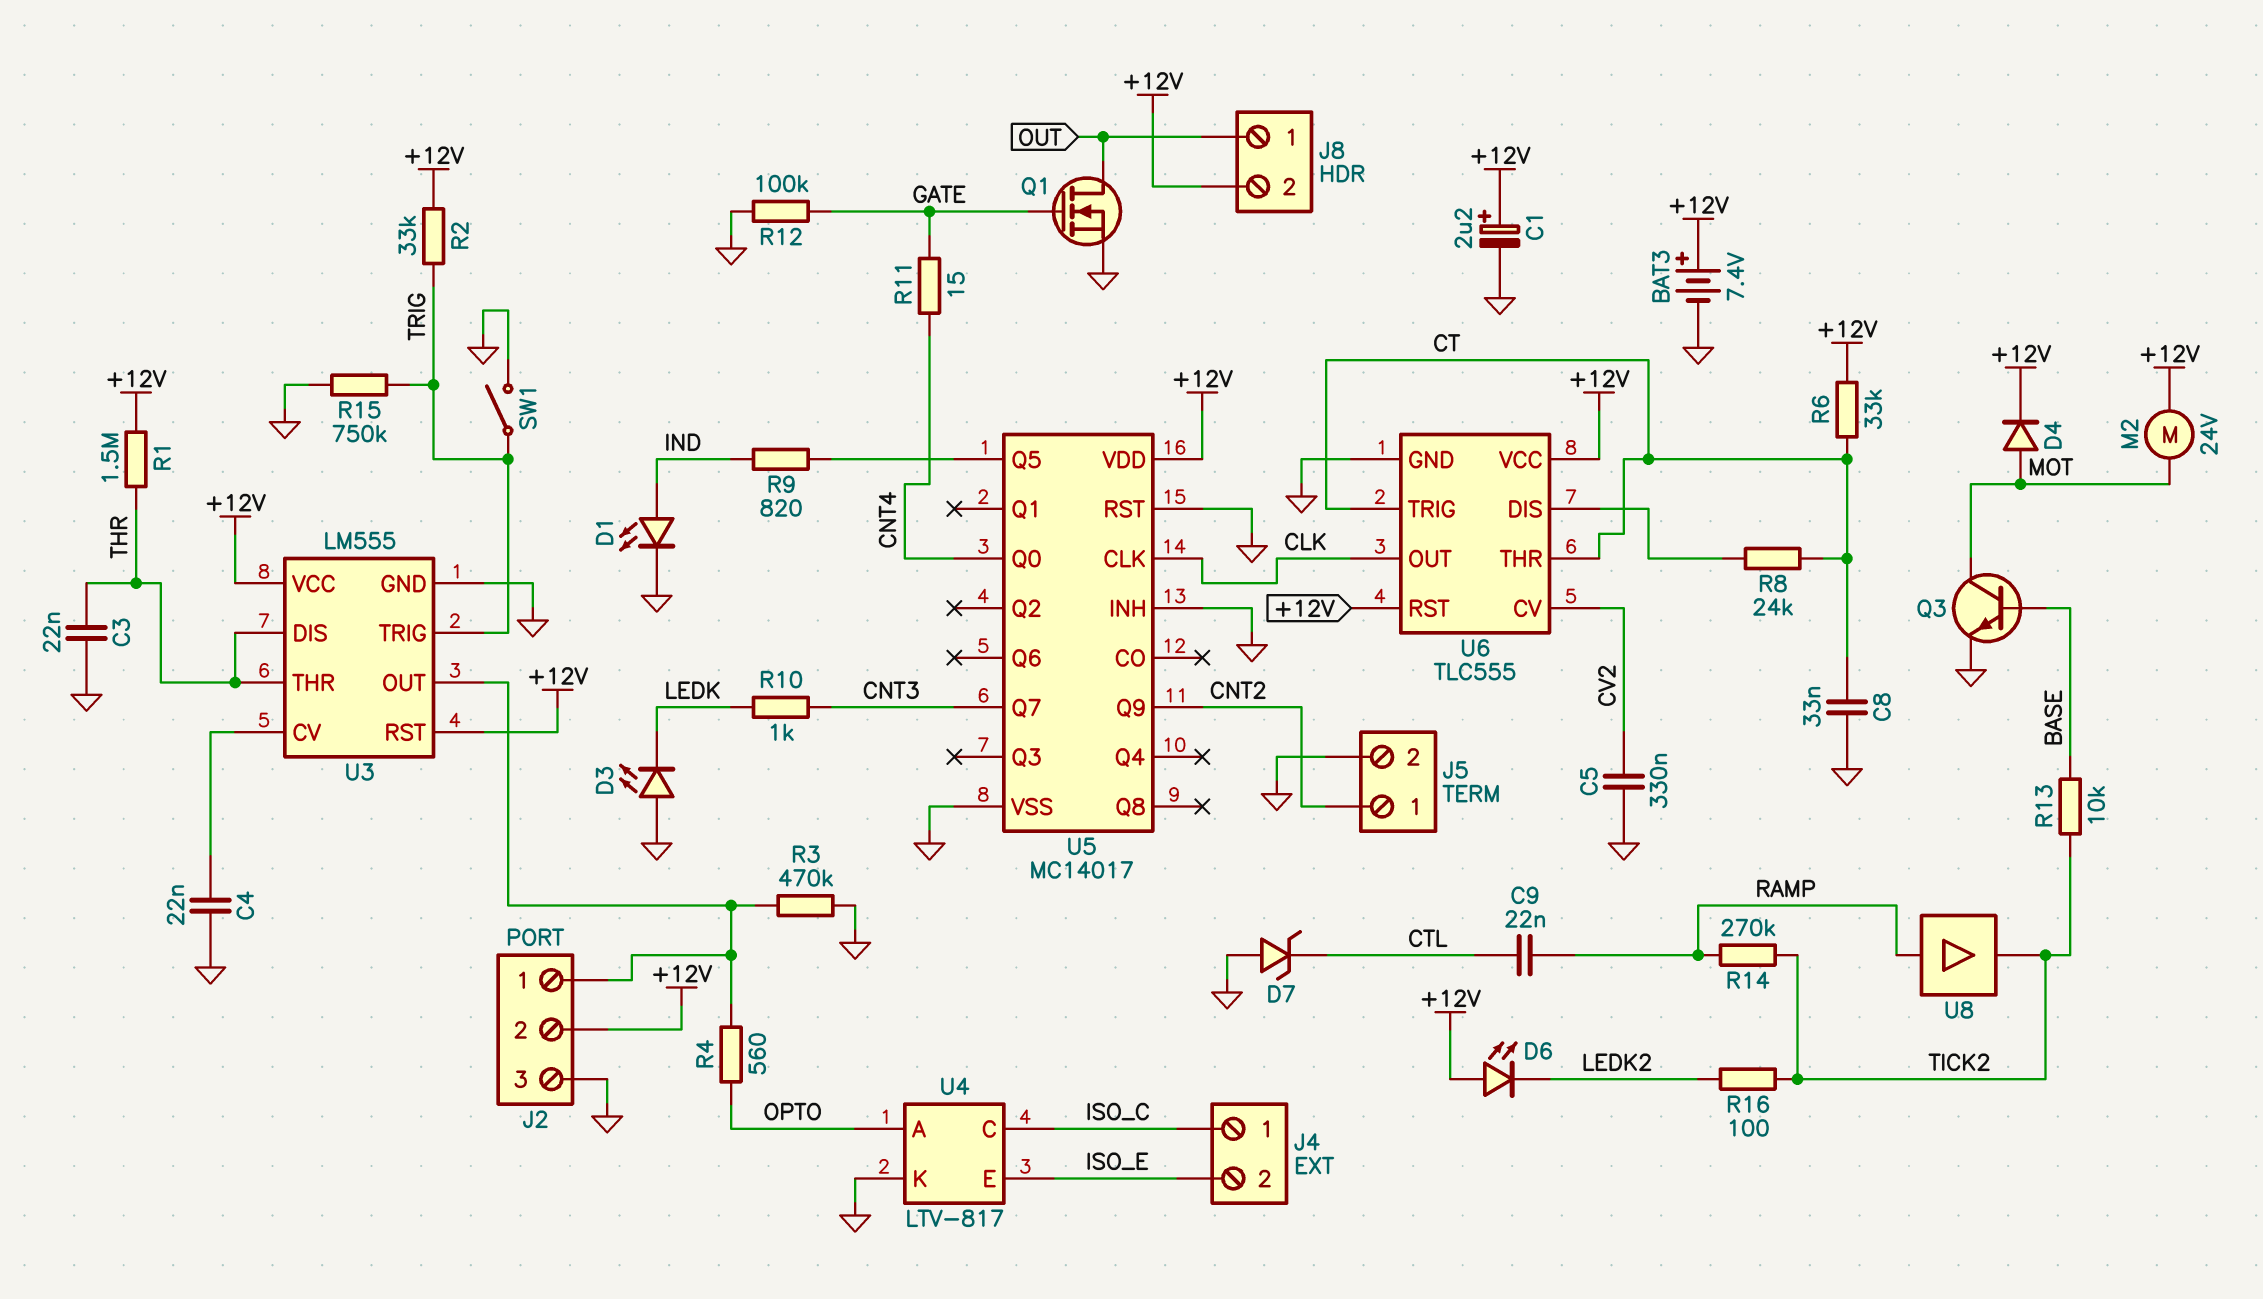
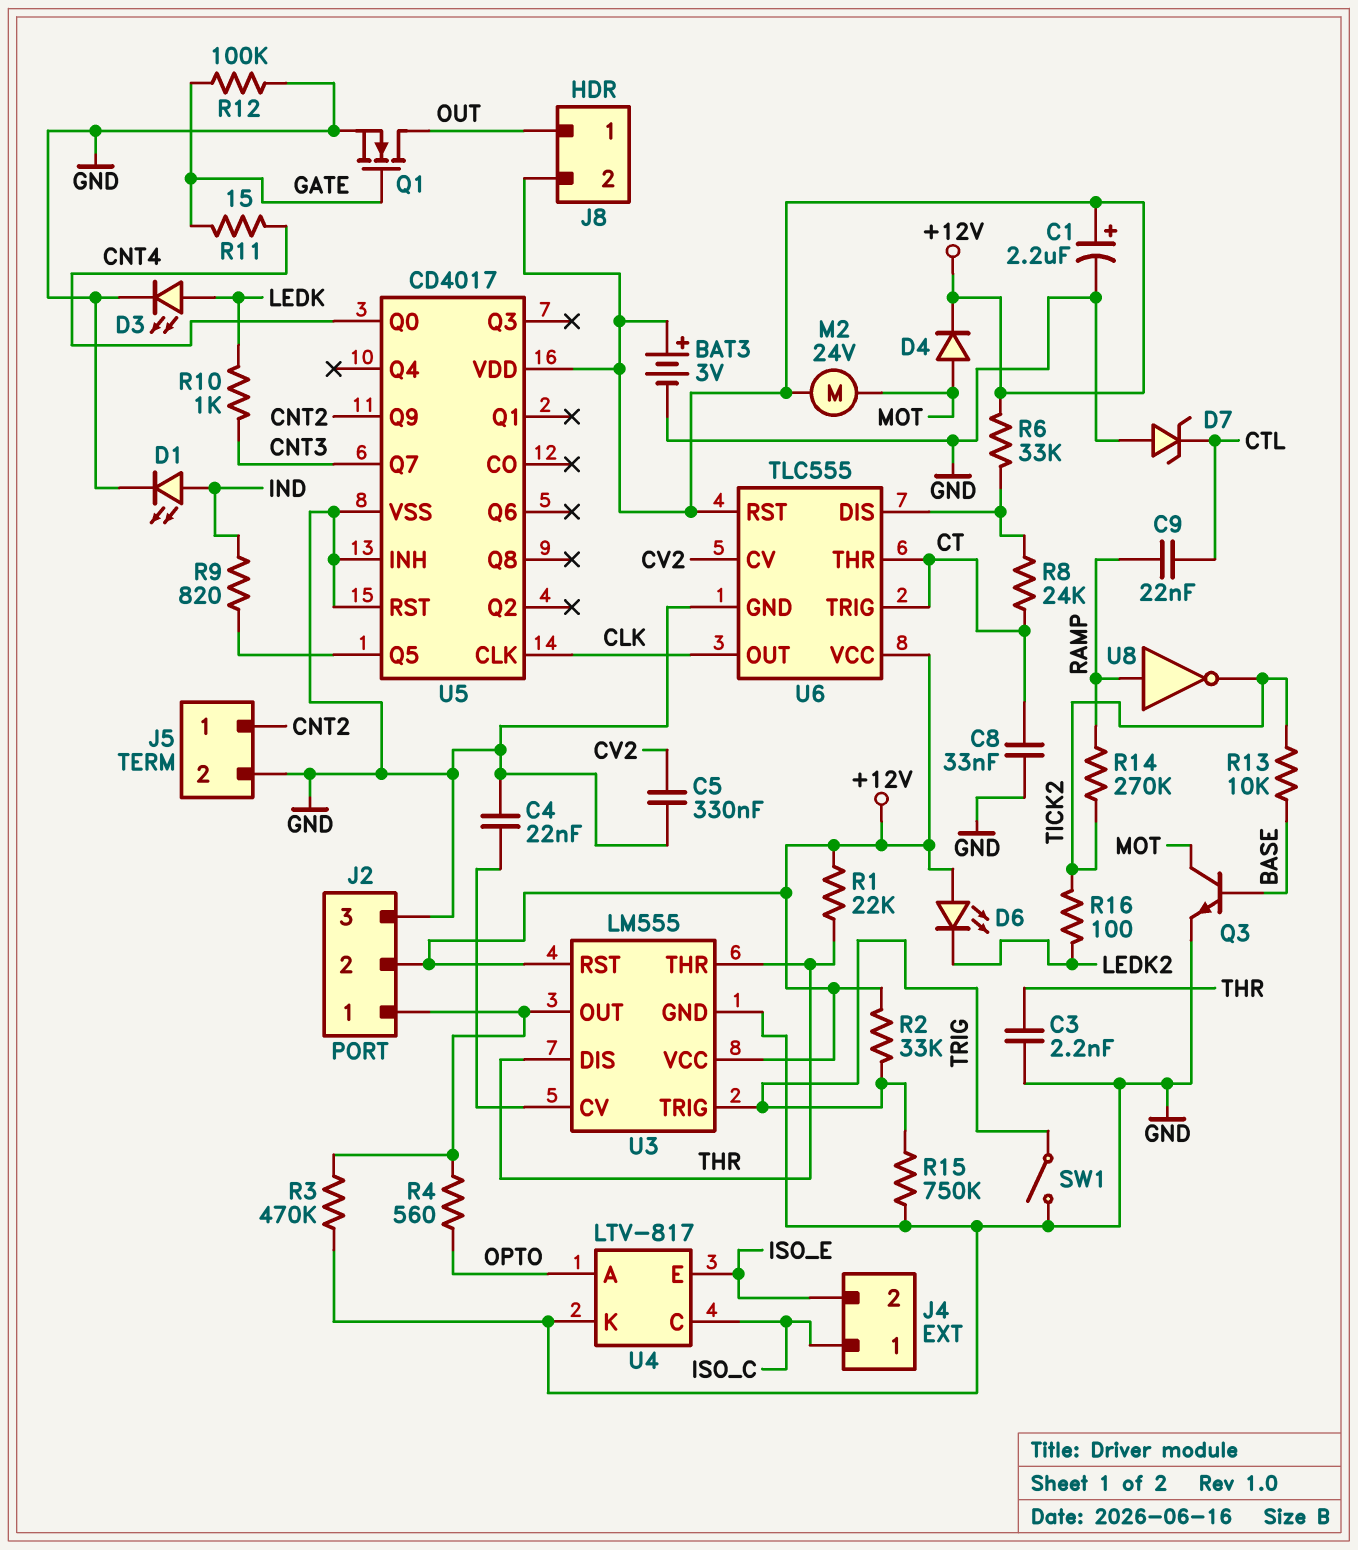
BAT3: 7.4V (plus +12V, minus GND) -> 3V (plus +12V, minus GND)
C3: 22nF (GND, THR) -> 2.2nF (GND, THR)
D3: LED (A GND, K LEDK) -> LED (A LEDK, K GND)
R1: 1.5M (+12V, THR) -> 22k (+12V, THR)
R6: 33k (+12V, CT) -> 33k (+12V, U6/DIS)
U5: MC14017 -> CD4017
U8: buffer (in RAMP, out TICK2) -> NOT (in RAMP, out TICK2)

